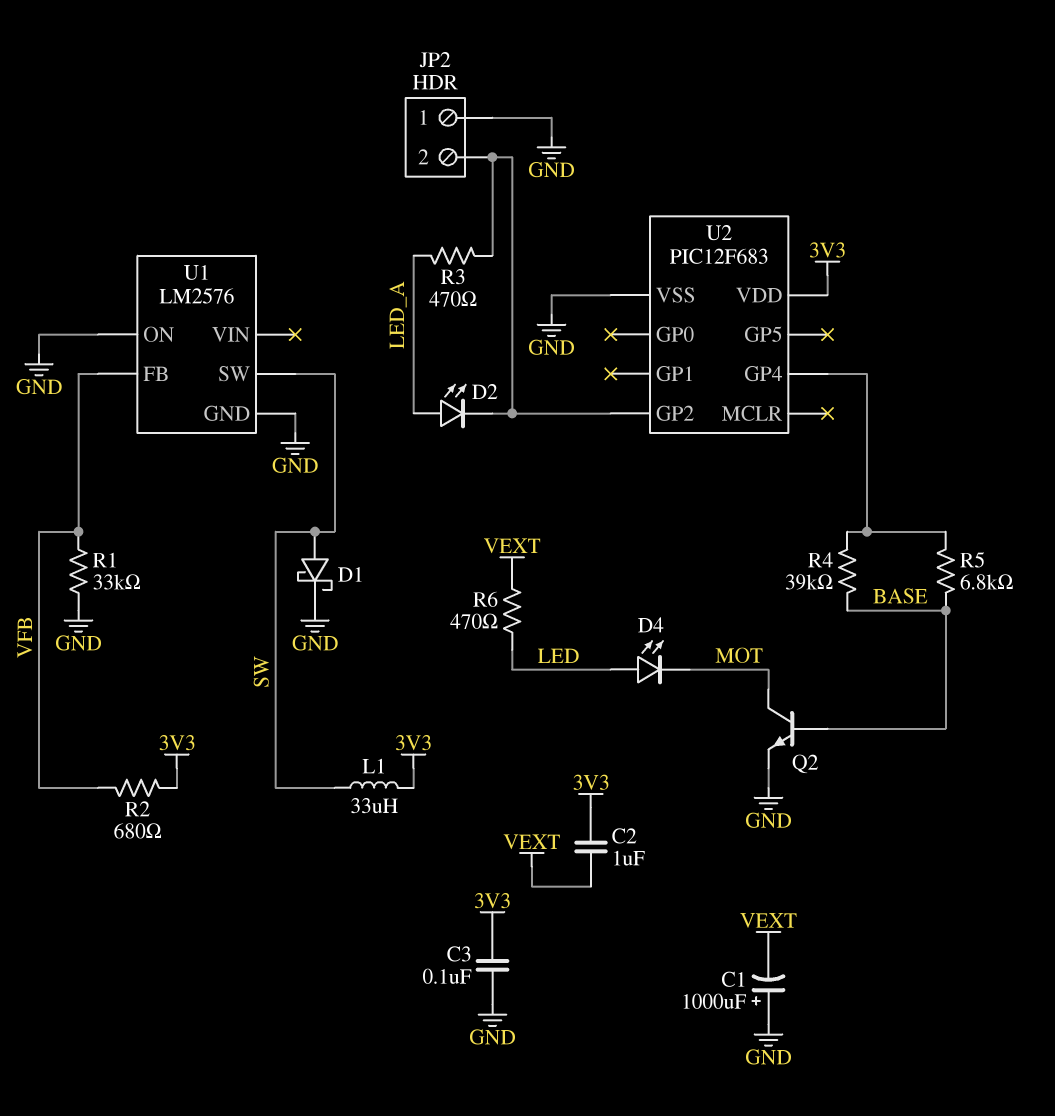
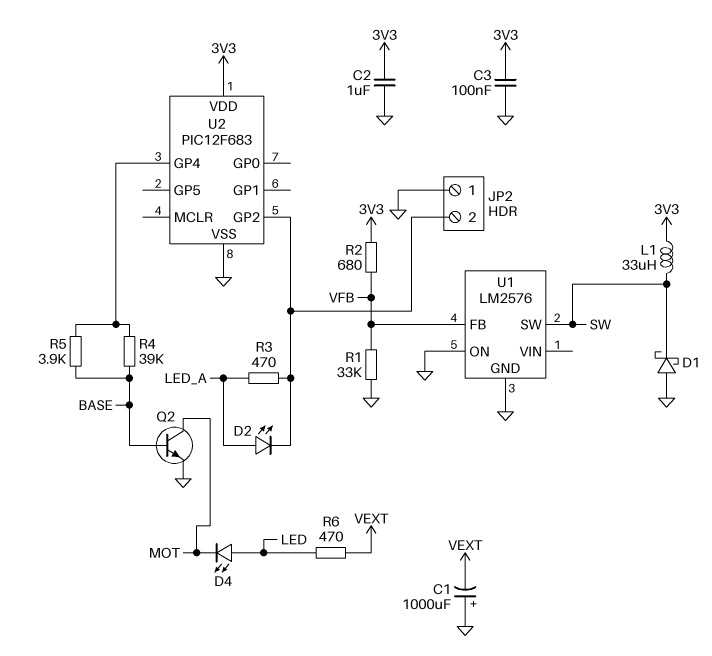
C2: 1uF (3V3, VEXT) -> 1uF (3V3, GND)
D1: schottky (A SW, K GND) -> schottky (A GND, K SW)
R5: 6.8k (BASE, U2/GP4) -> 3.9k (BASE, U2/GP4)

